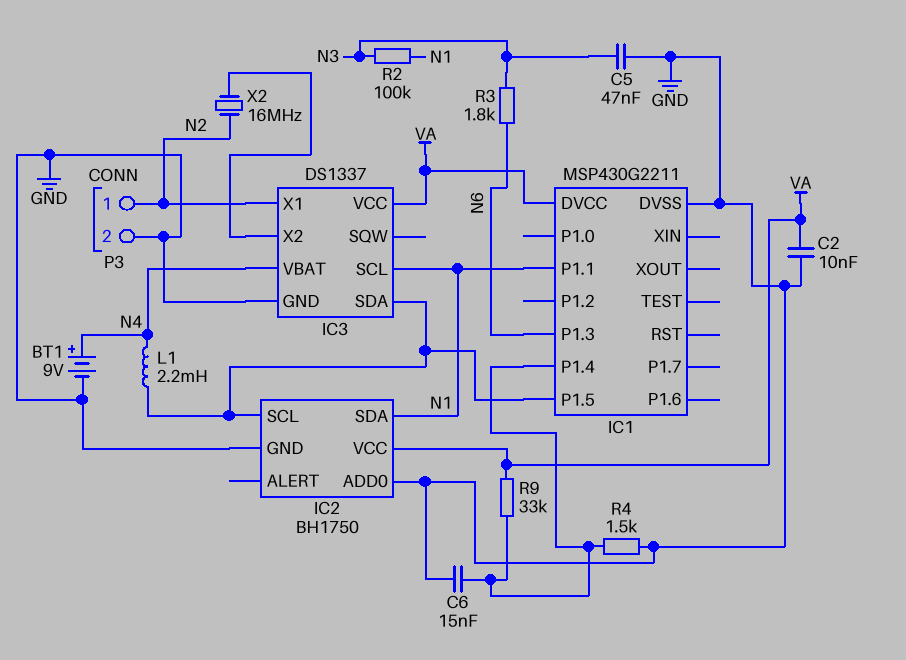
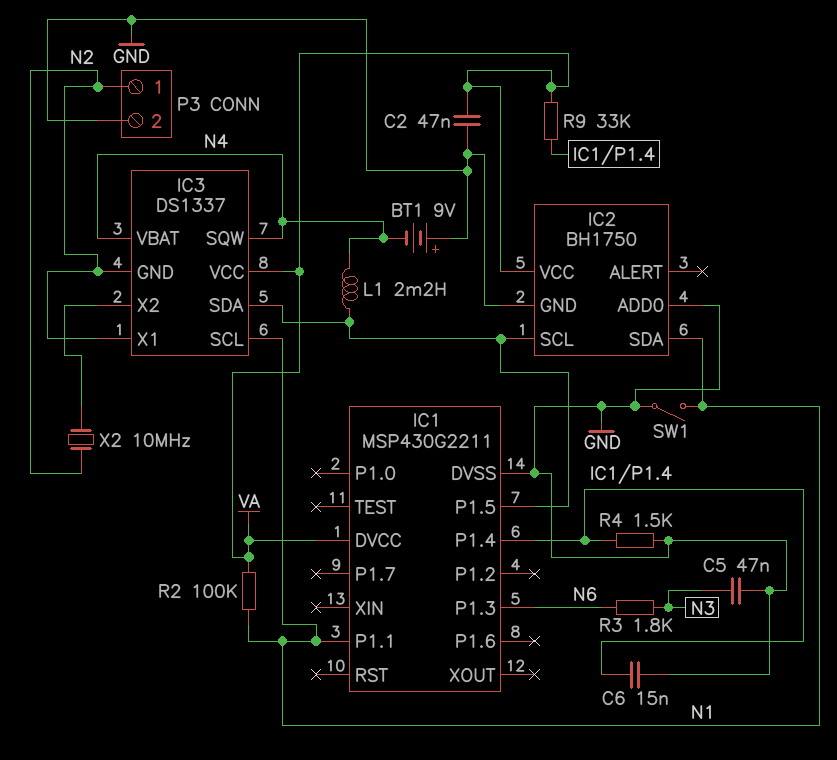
BT1: 9V (plus N4, minus GND) -> 9V (plus GND, minus N4)
C2: 10nF (GND, VA) -> 47nF (GND, VA)
IC3 pin GND: GND -> N2
IC3 pin SQW: none -> N4
R2: 100k (N1, N3) -> 100k (N1, VA)
SW1: none -> switch (GND, N1)
X2: 16MHz (IC3/X2, N2) -> 10MHz (IC3/X2, N2)

